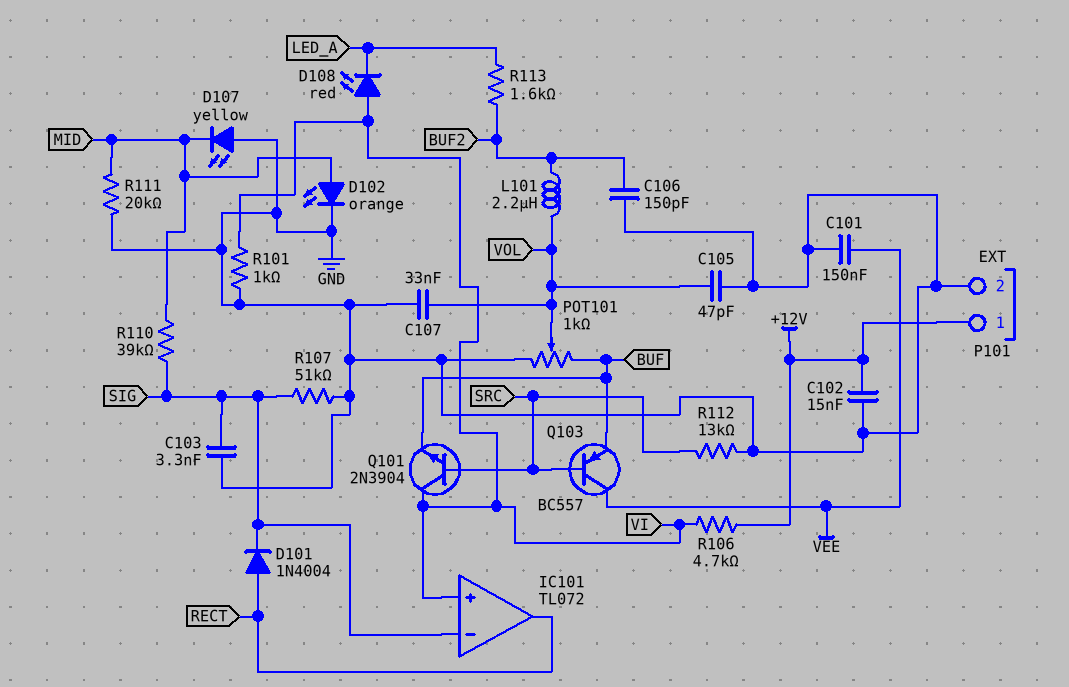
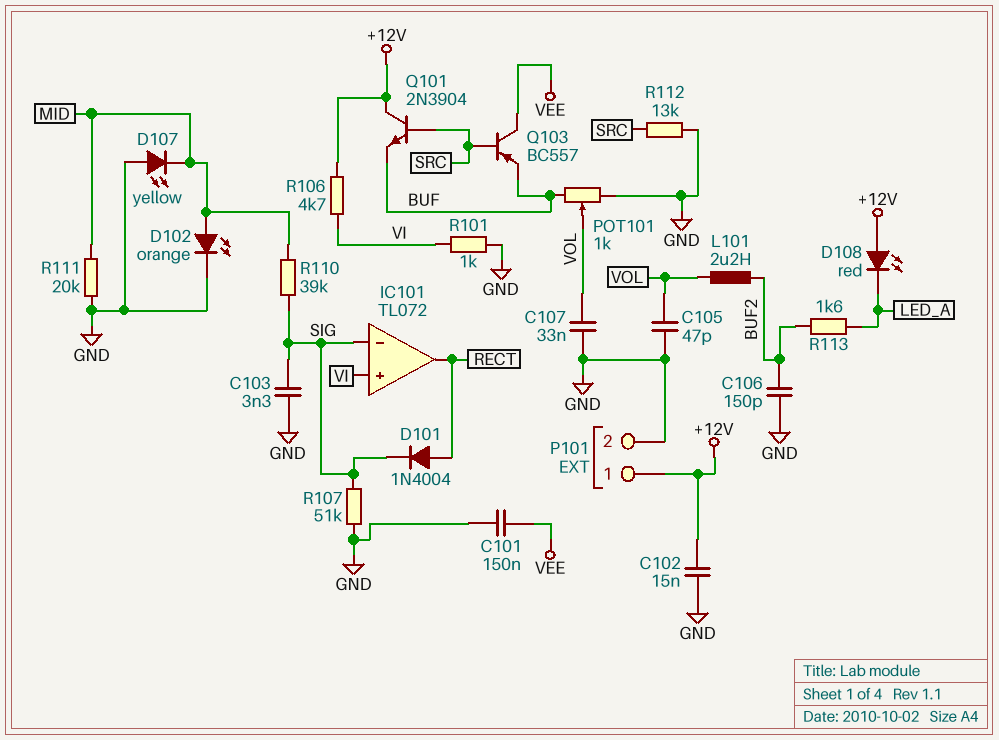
D108: LED red (A VI, K LED_A) -> LED red (A +12V, K LED_A)
Q101: NPN 2N3904 (B SRC, C VI, E BUF) -> NPN 2N3904 (B SRC, C +12V, E BUF)

